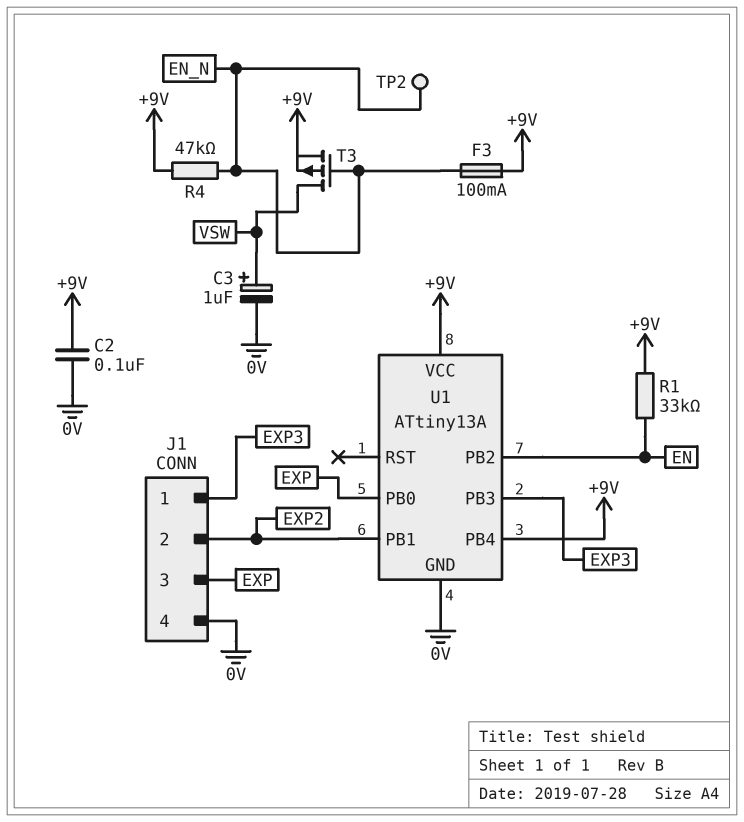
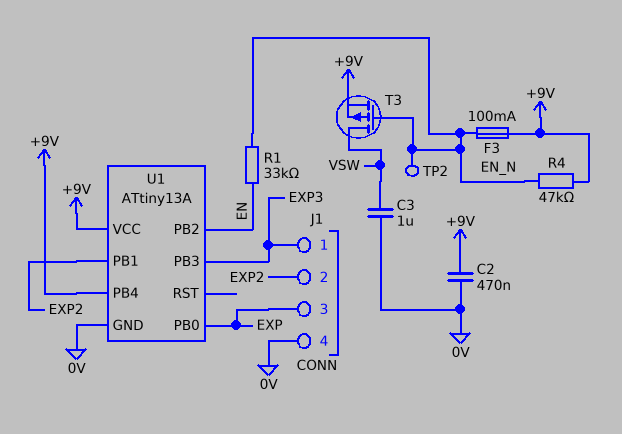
C2: 100nF (+9V, 0V) -> 470nF (+9V, 0V)
C3: 1uF (plus VSW, minus 0V) -> 1uF (0V, VSW)
R1: 33k (+9V, EN) -> 33k (EN, EN_N)

